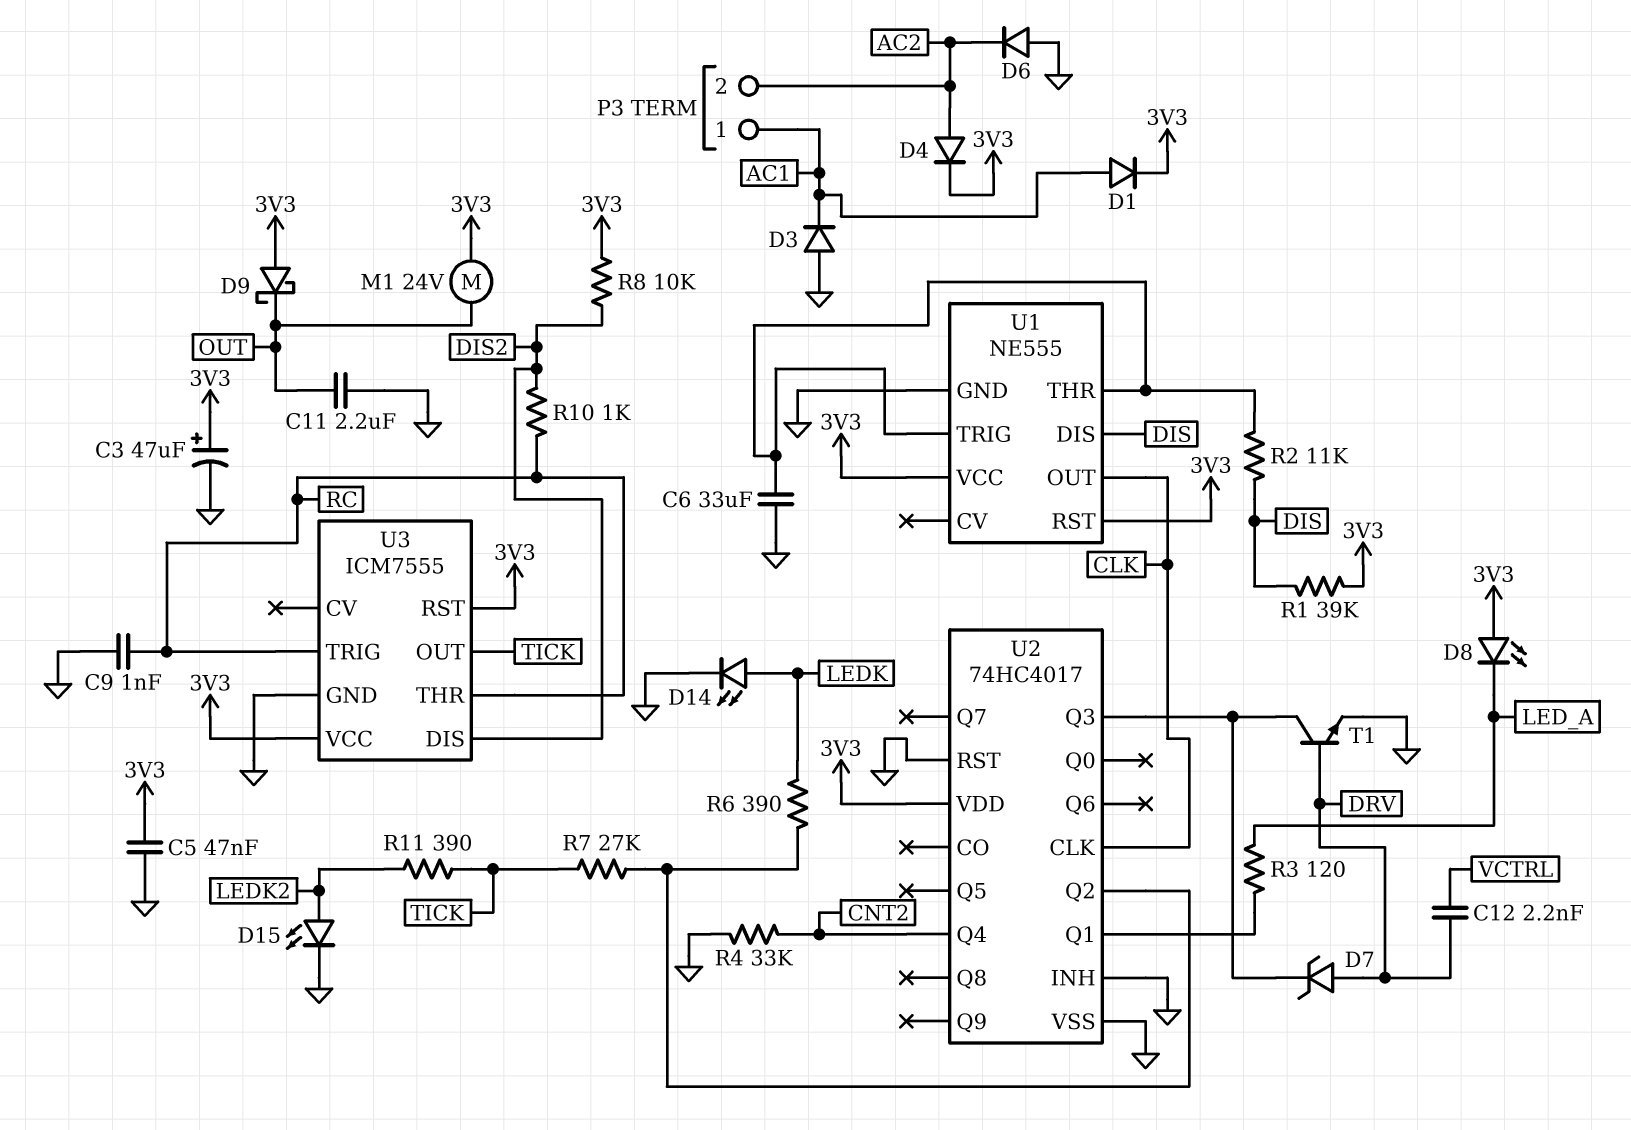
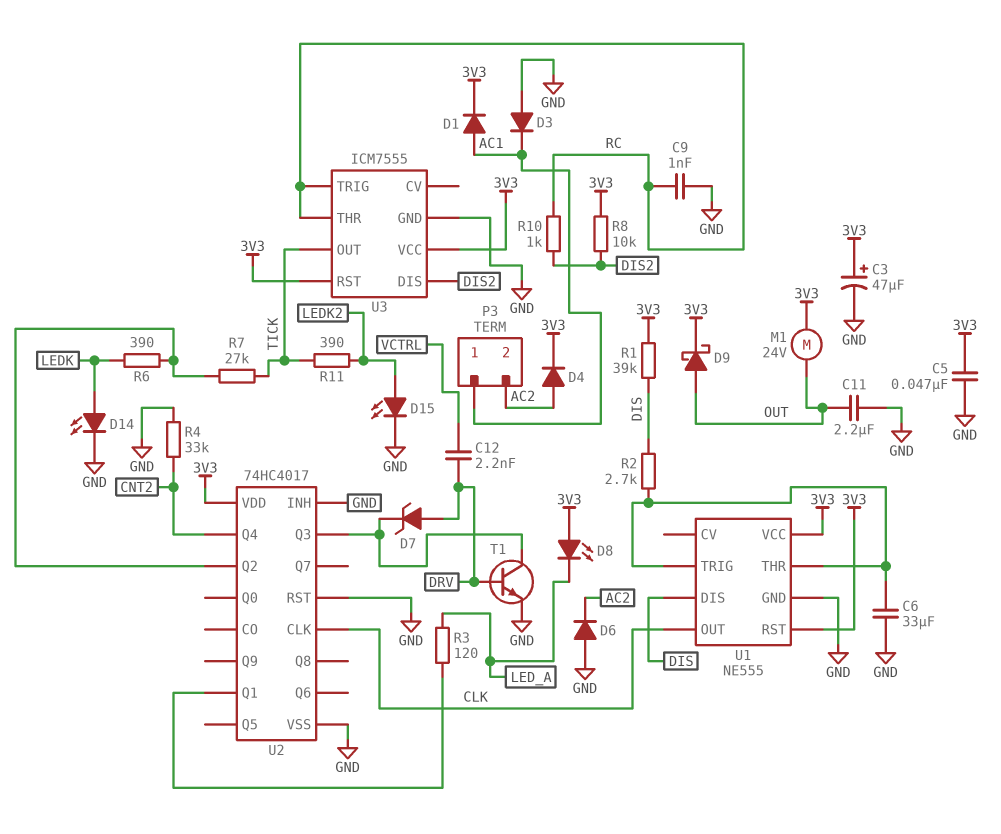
D9: schottky (A 3V3, K OUT) -> schottky (A OUT, K 3V3)
R2: 11k (DIS, U1/THR) -> 2.7k (DIS, U1/THR)

